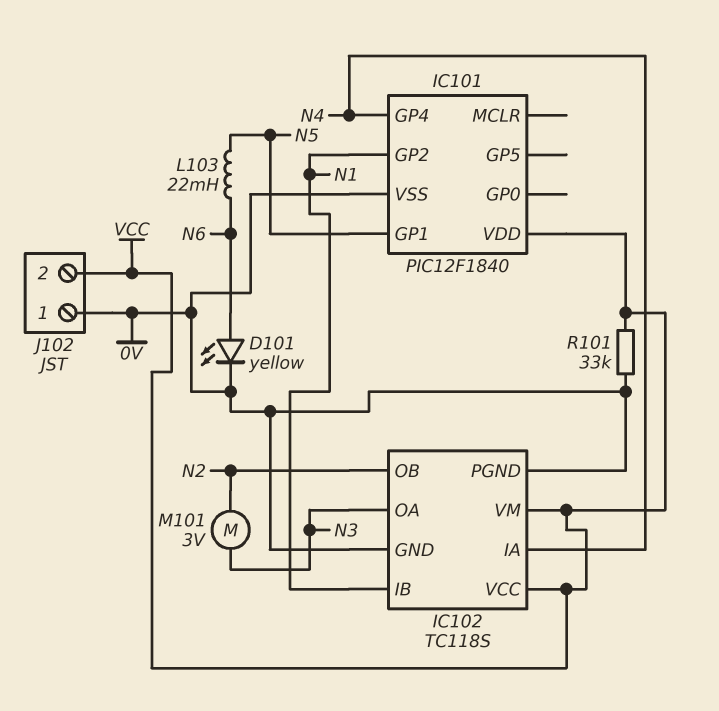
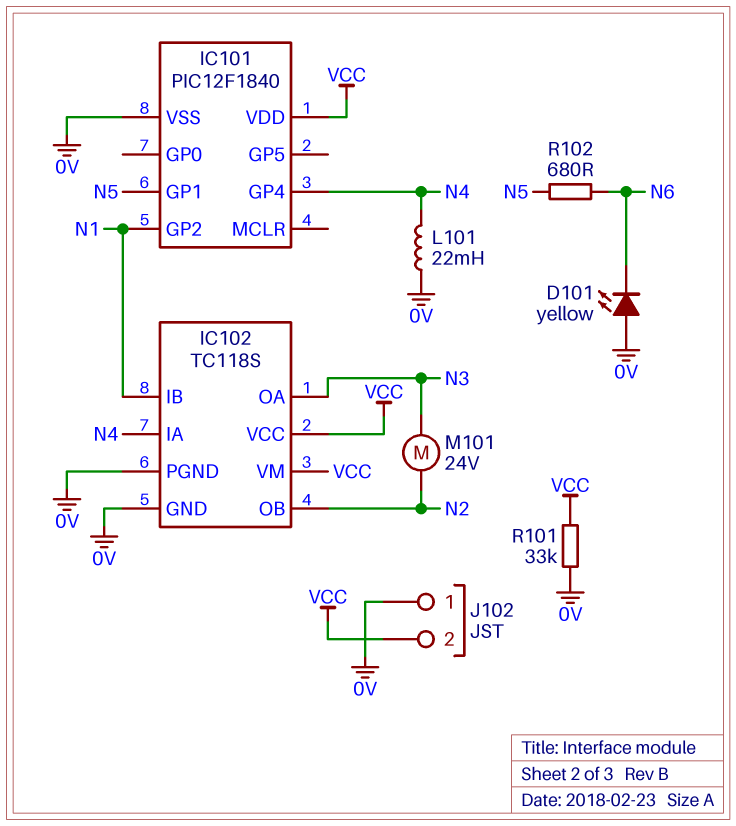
D101: LED yellow (A N6, K 0V) -> LED yellow (A 0V, K N6)
L101: none -> 22mH (0V, N4)
L103: 22mH (N5, N6) -> none
M101: motor 3V (N2, N3) -> motor 24V (N2, N3)
R102: none -> 680 (N5, N6)

